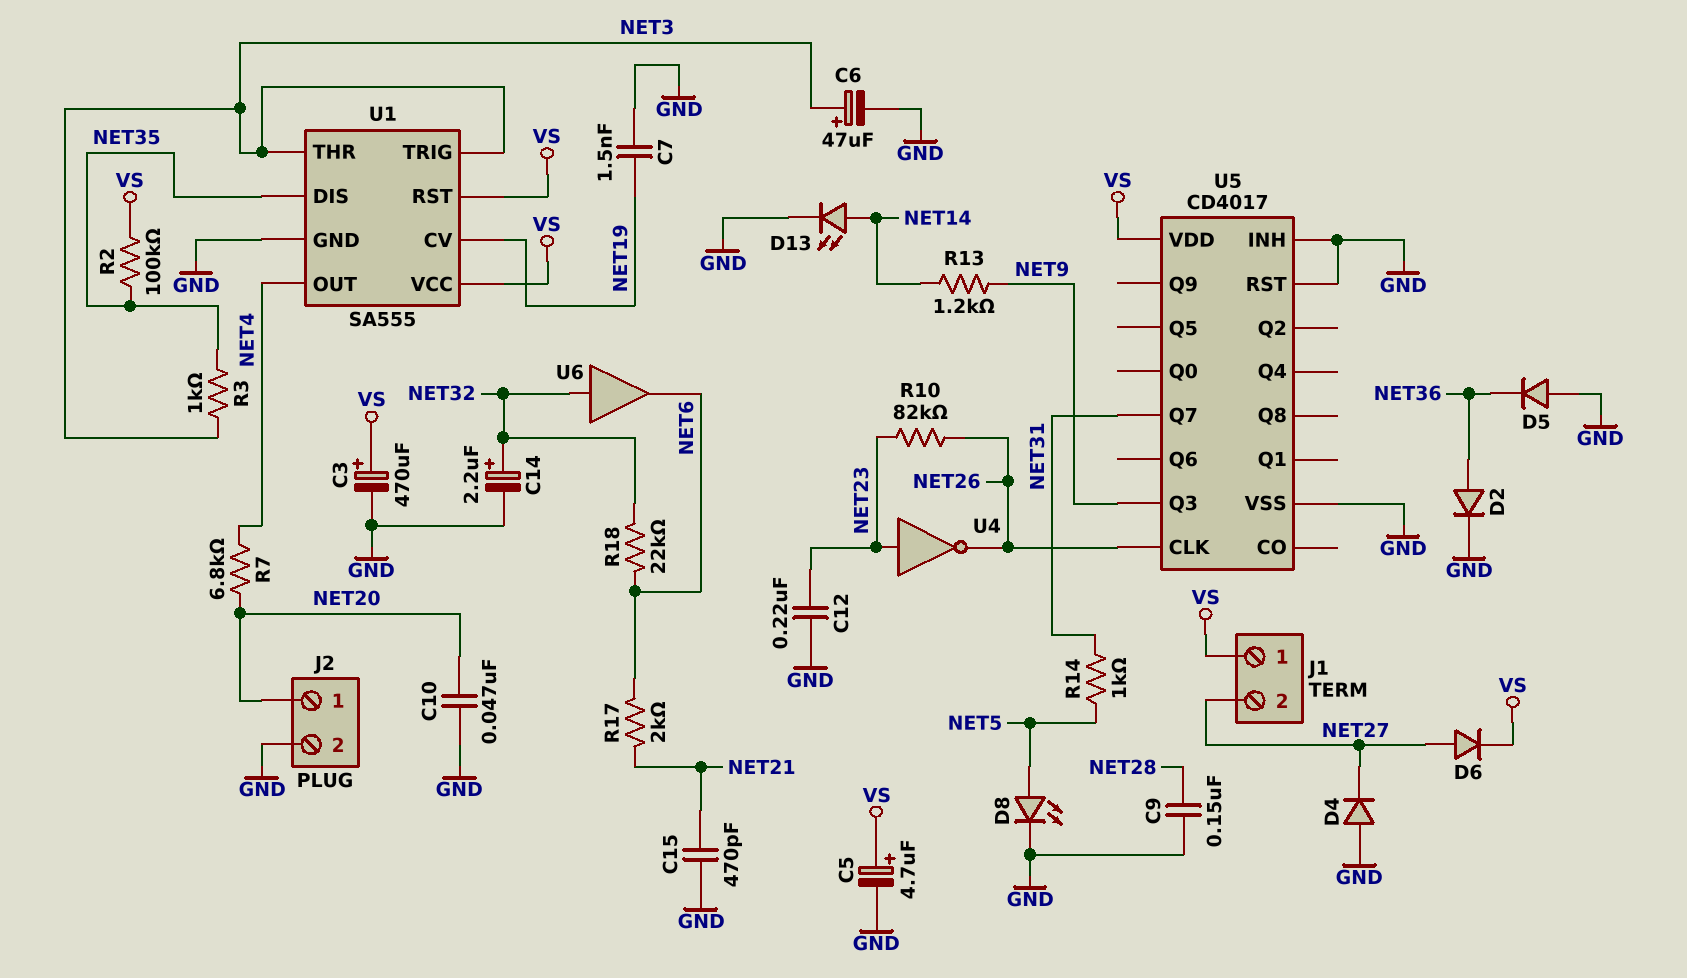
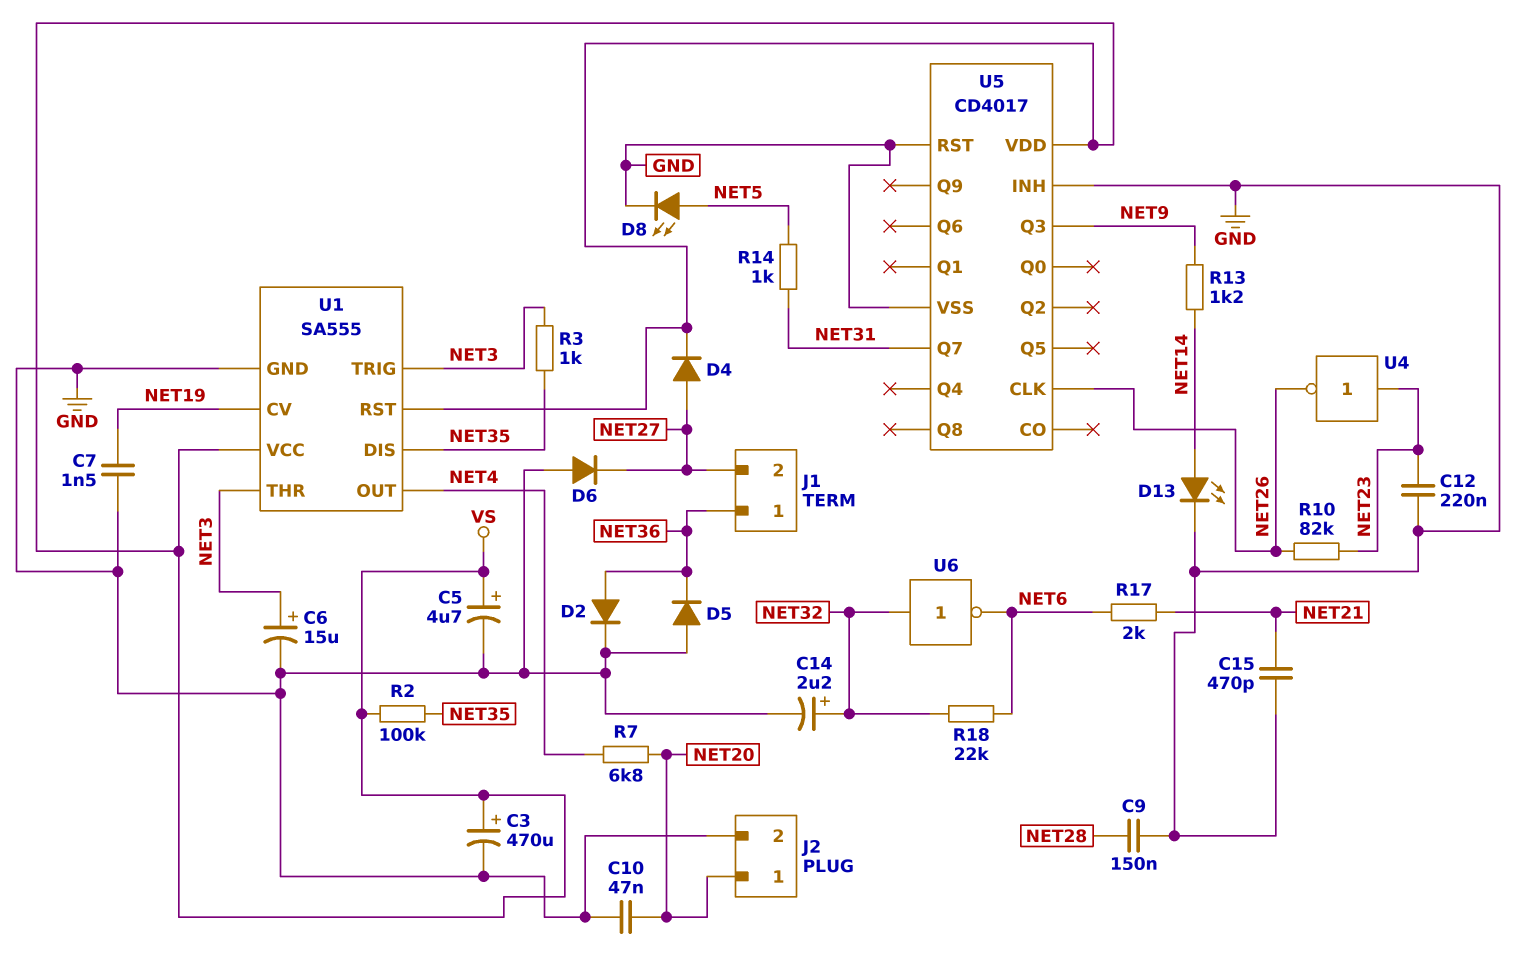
C6: 47uF (plus NET3, minus GND) -> 15uF (plus NET3, minus GND)
D4: diode (A GND, K NET27) -> diode (A NET27, K VS)
D6: diode (A NET27, K VS) -> diode (A GND, K NET27)
J1 pin 1: VS -> NET36
U6: buffer (in NET32, out NET6) -> NOT (in NET32, out NET6)

